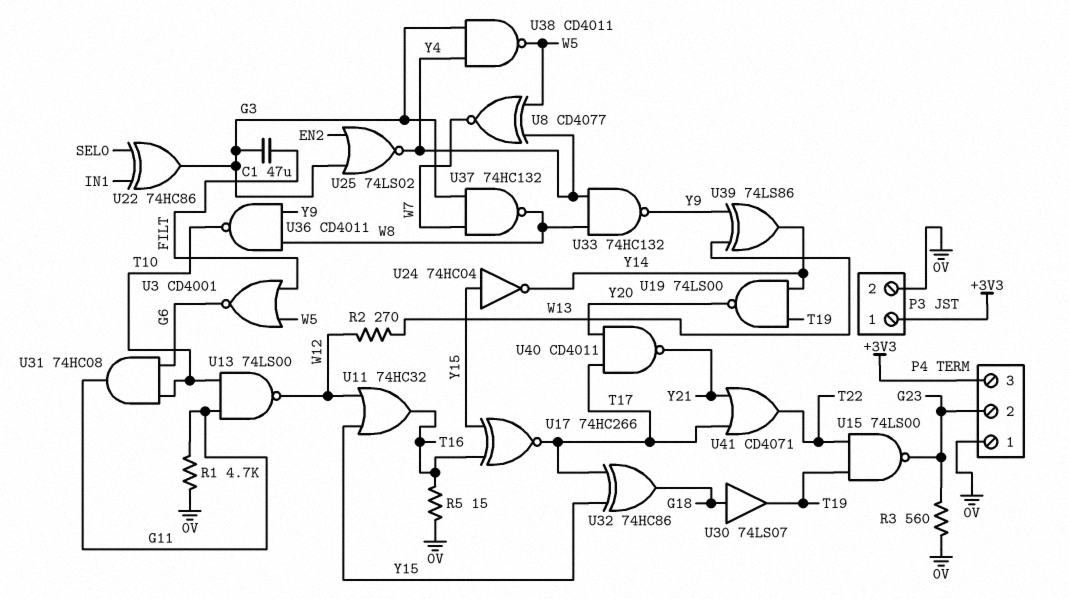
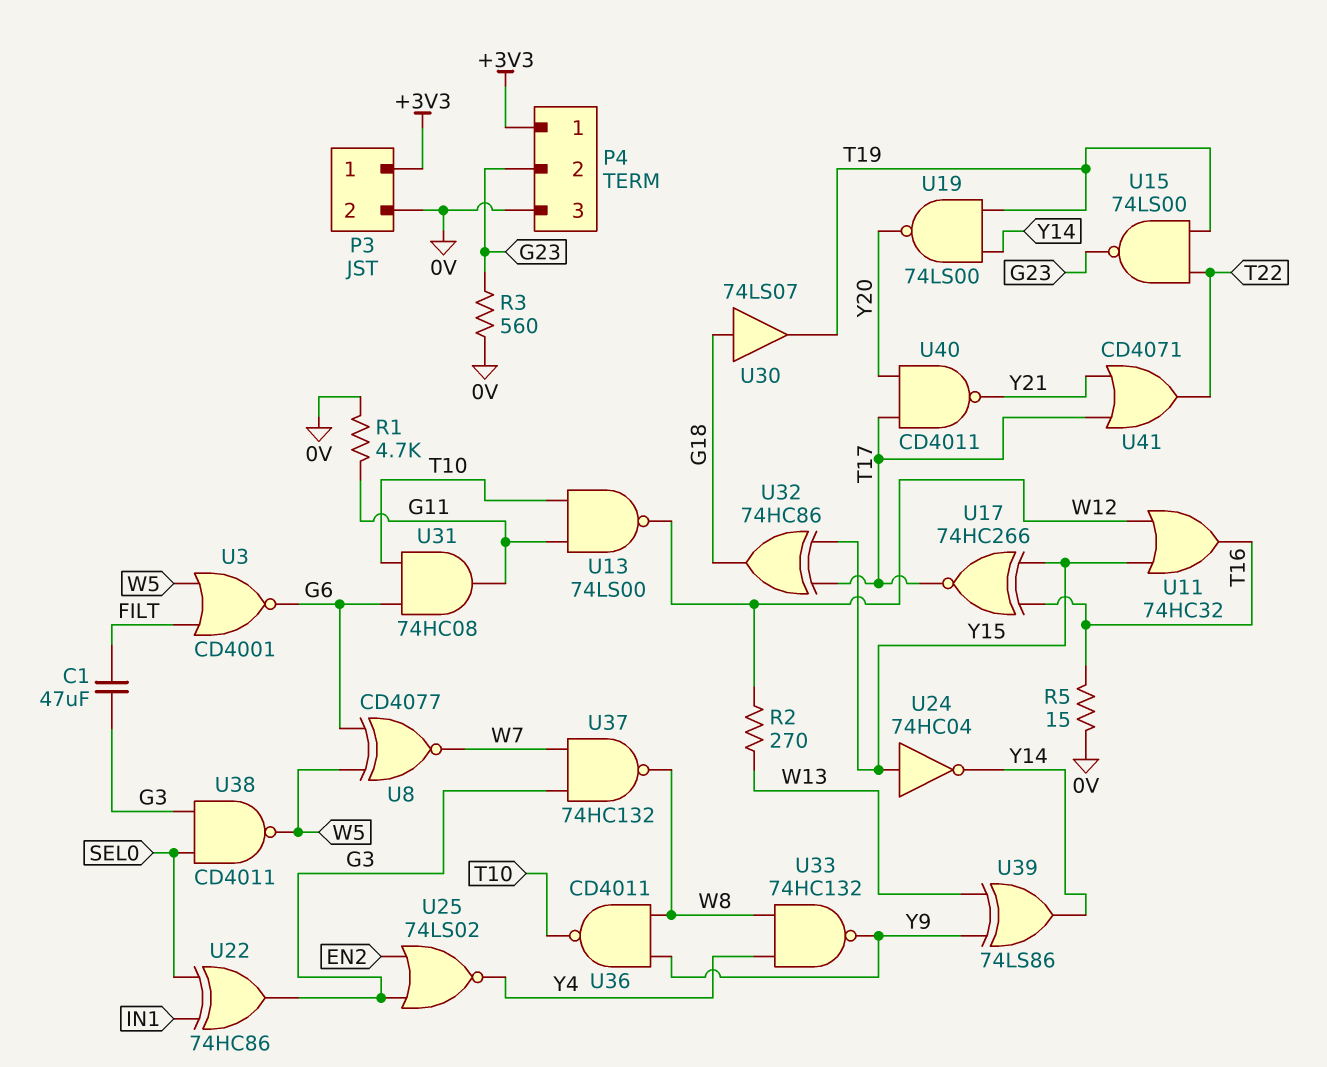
P4 pin 1: 0V -> +3V3
P4 pin 3: +3V3 -> 0V
U8: XNOR CD4077 (in W5, in Y4, out W7) -> XNOR CD4077 (in G6, in W5, out W7)
U38: NAND CD4011 (in G3, in Y4, out W5) -> NAND CD4011 (in G3, in SEL0, out W5)

